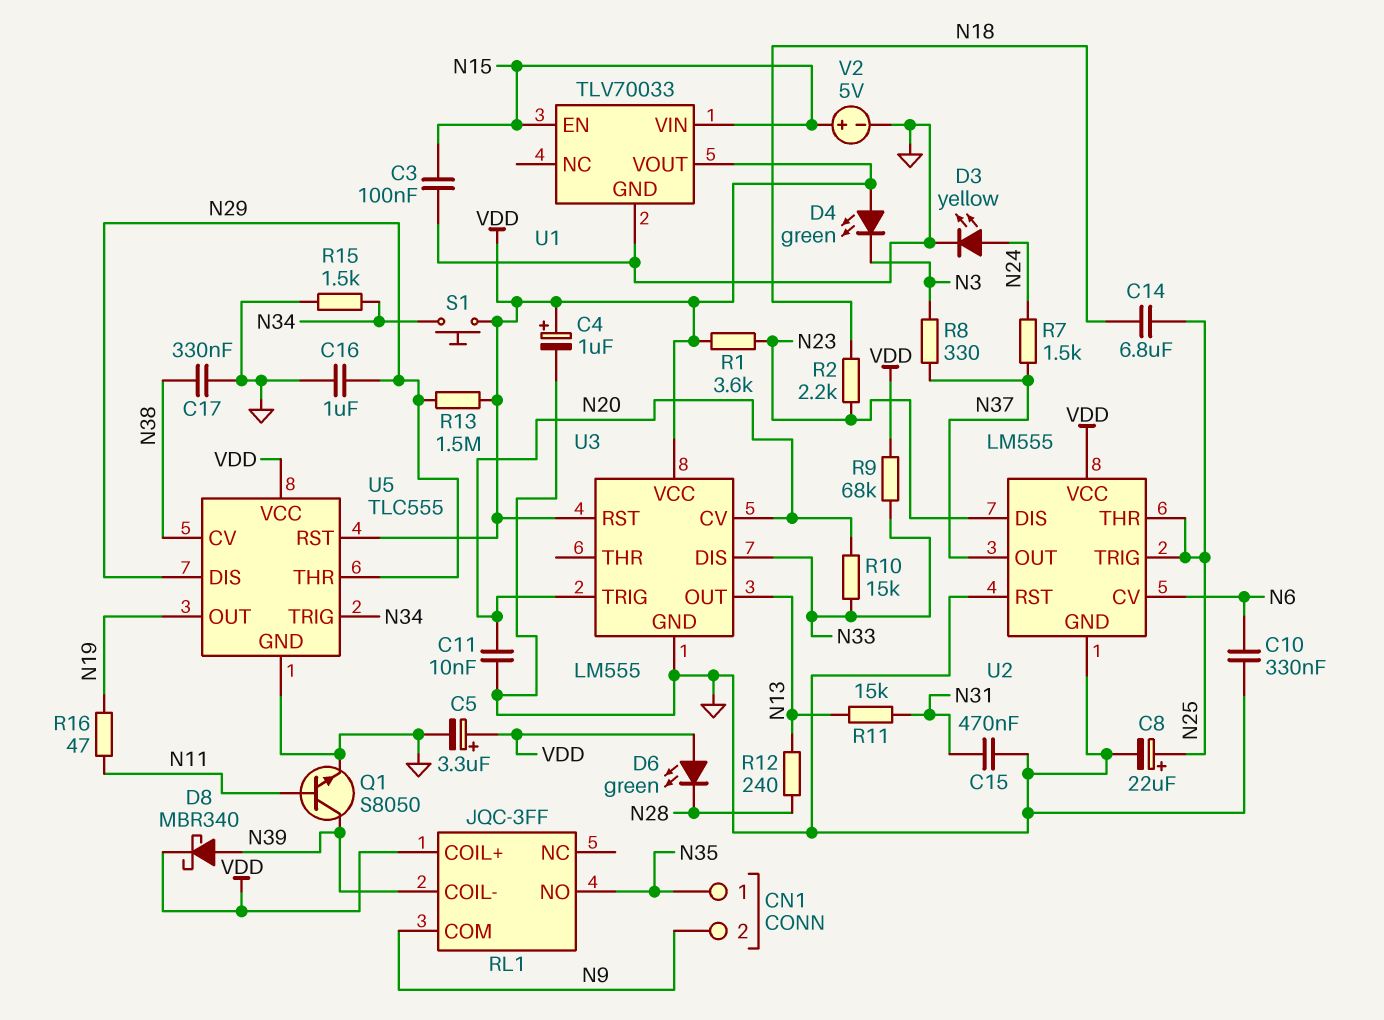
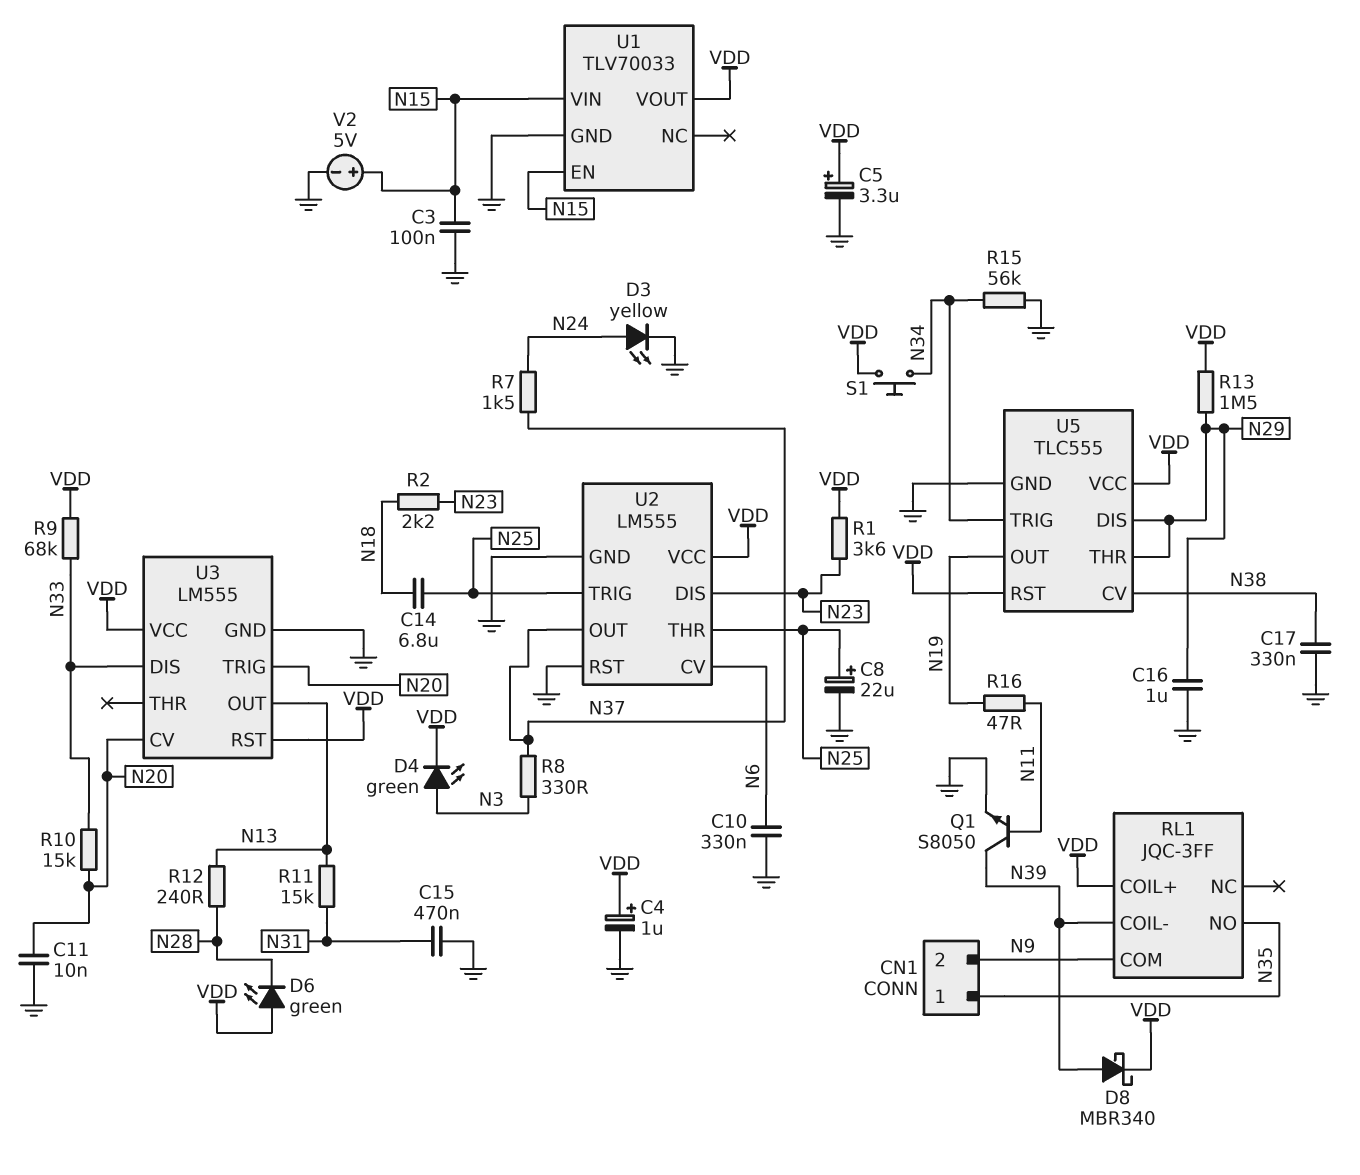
D4: LED green (A VDD, K N3) -> LED green (A N3, K VDD)
R15: 1.5k (GND, N34) -> 56k (GND, N34)

